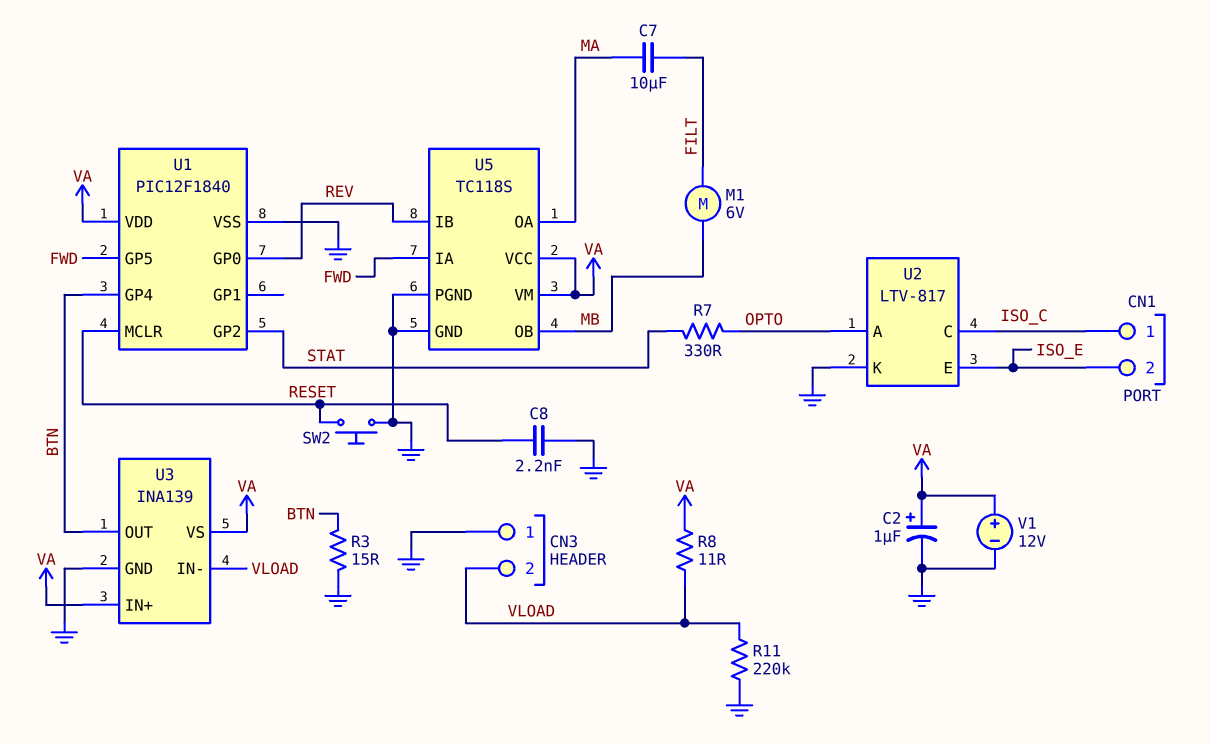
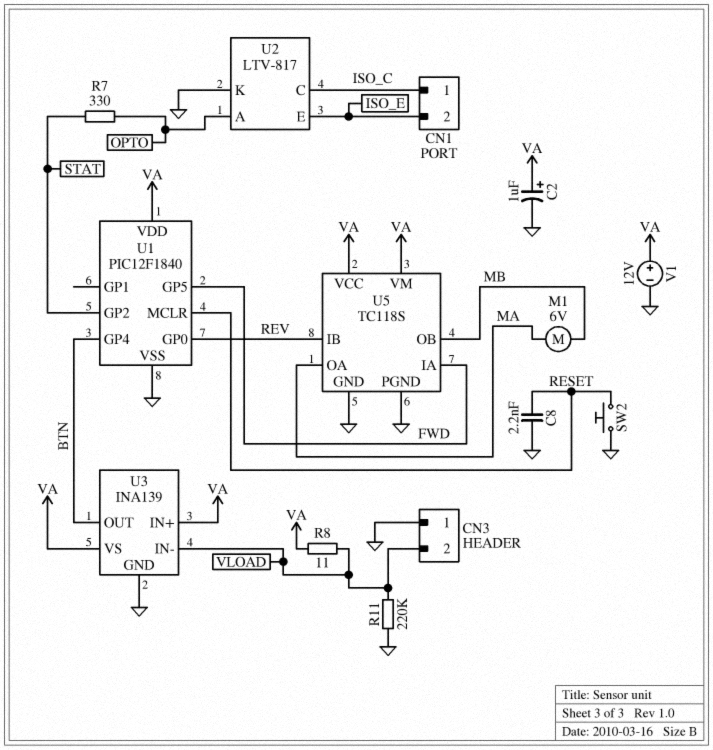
C7: 10uF (FILT, MA) -> none
M1: motor 6V (FILT, MB) -> motor 6V (MA, MB)
R3: 15 (BTN, GND) -> none

